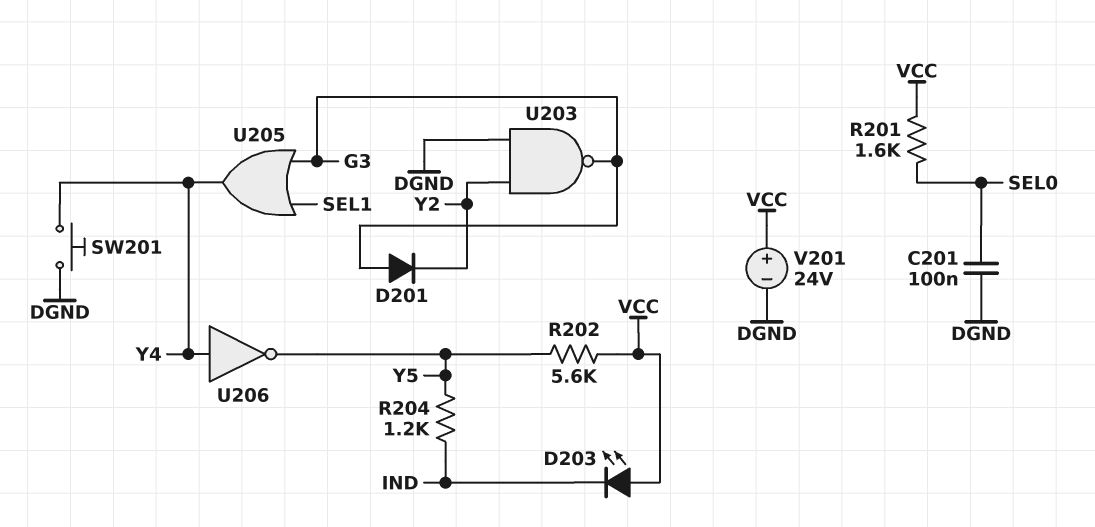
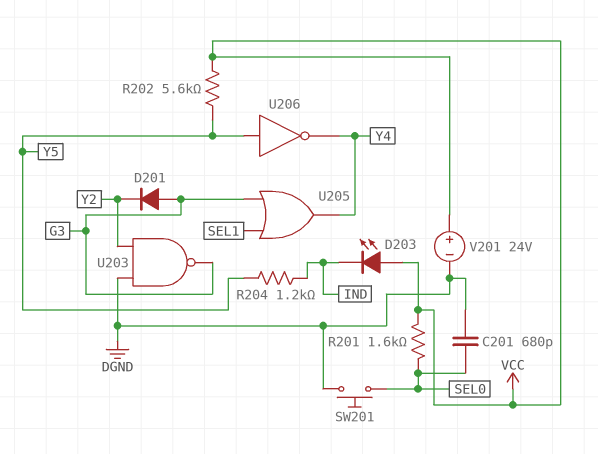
C201: 100nF (DGND, SEL0) -> 680pF (DGND, SEL0)
SW201: button (DGND, Y4) -> button (DGND, SEL0)
U206: NOT (in Y4, out Y5) -> NOT (in Y5, out Y4)

